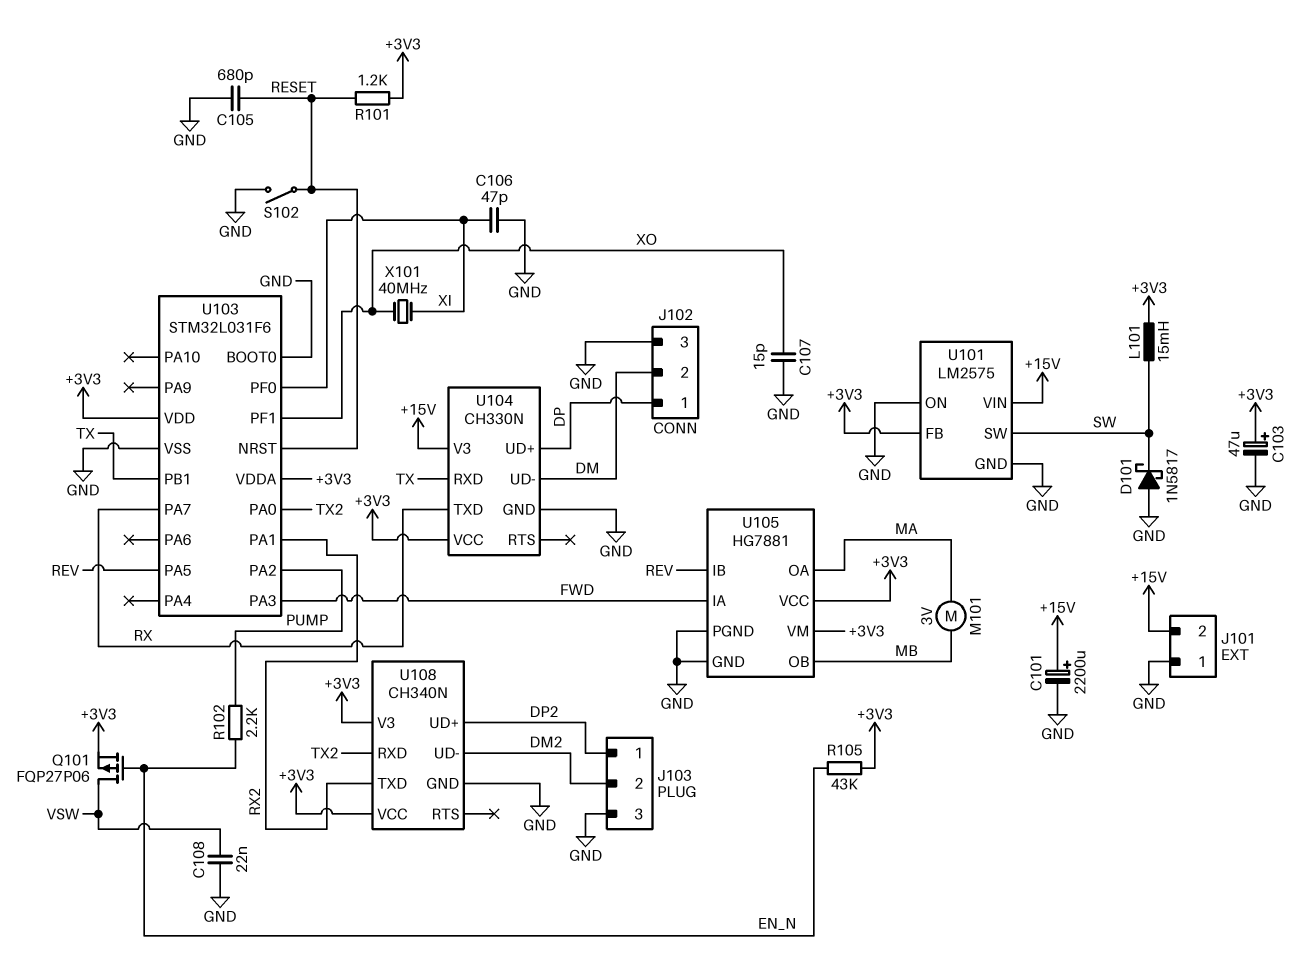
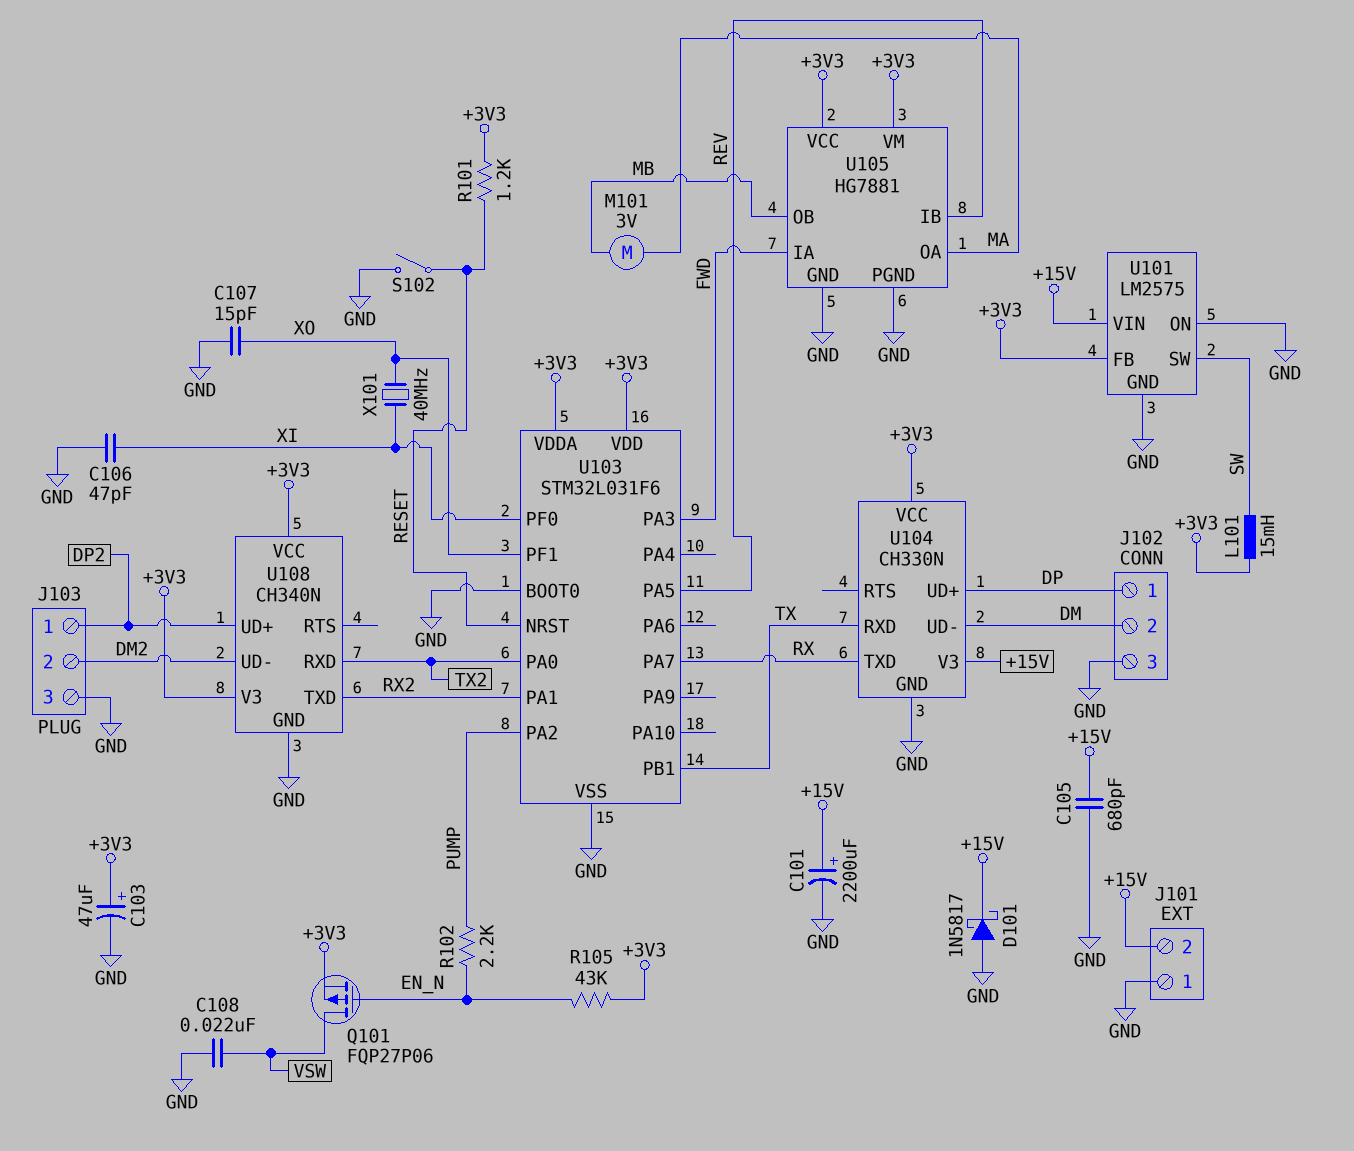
C105: 680pF (GND, RESET) -> 680pF (+15V, GND)
D101: schottky 1N5817 (A GND, K SW) -> schottky 1N5817 (A GND, K +15V)

